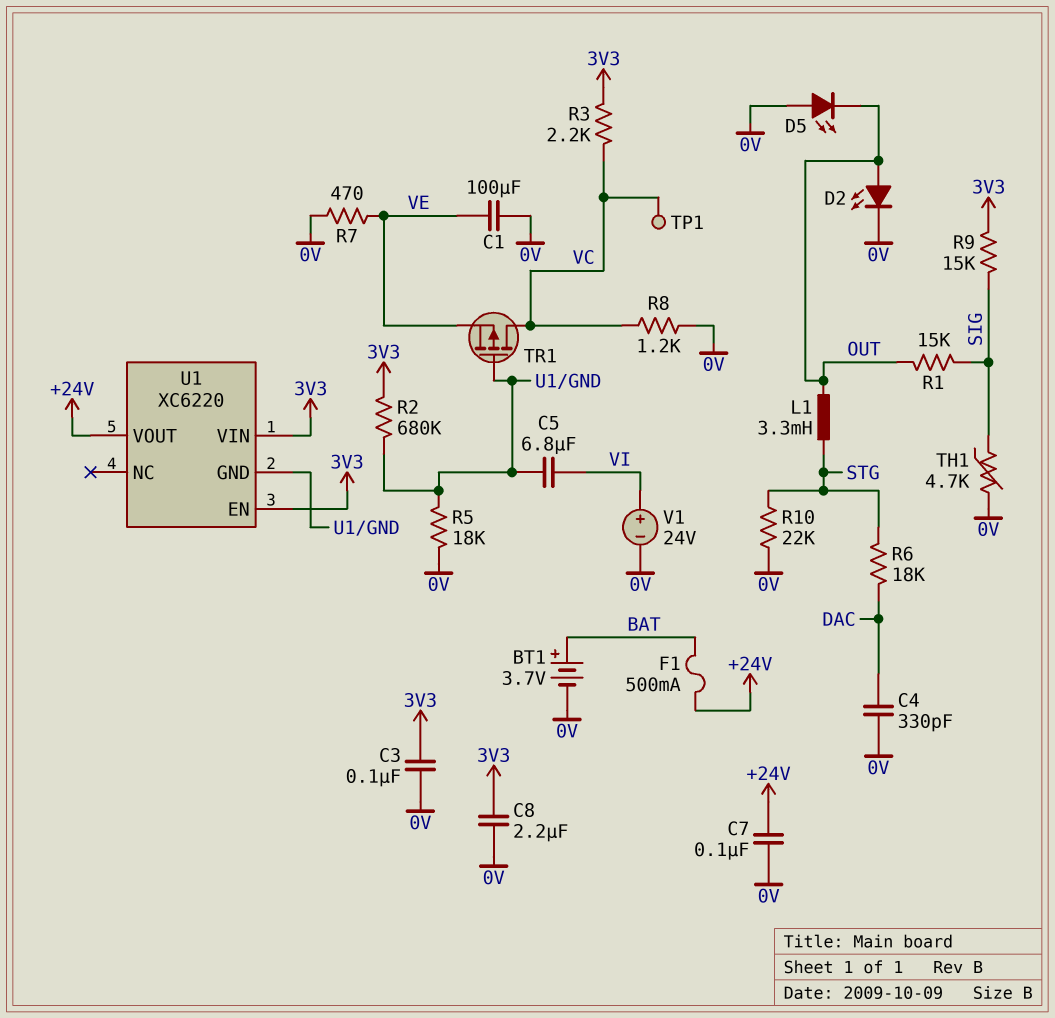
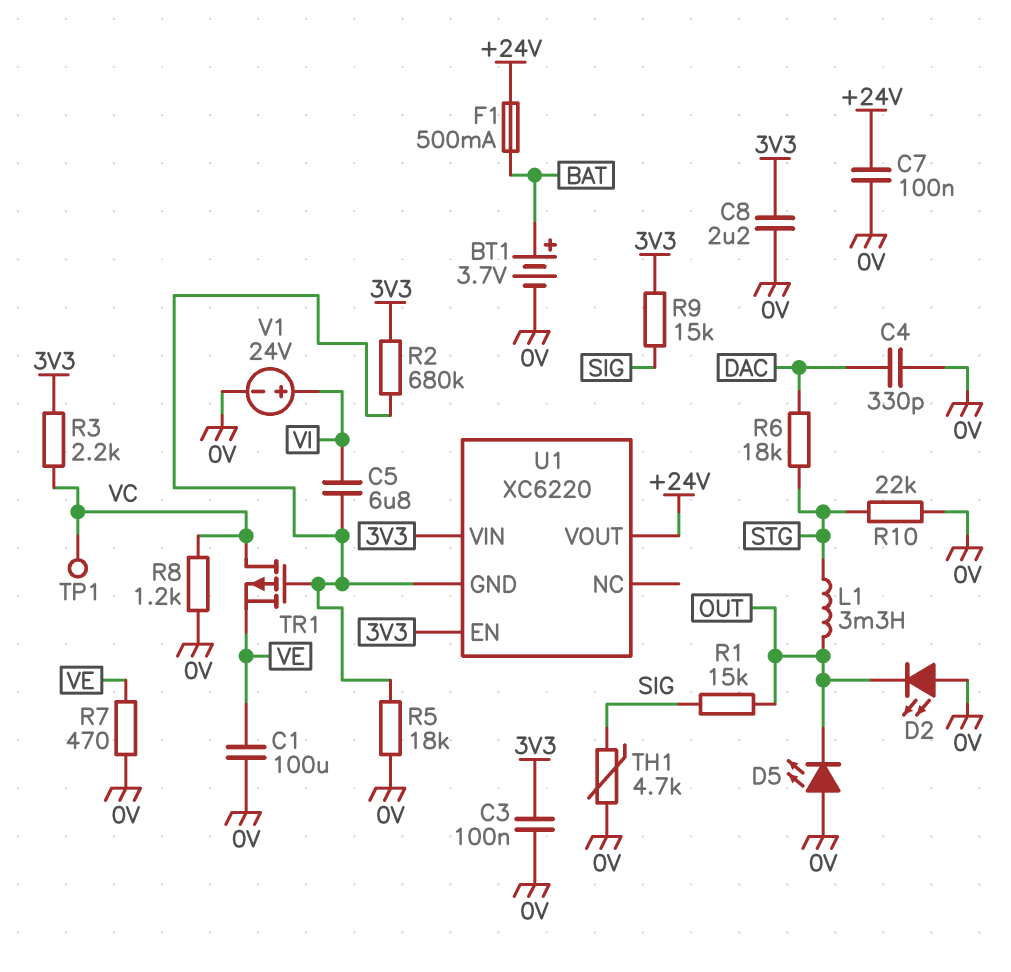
D2: LED (A OUT, K 0V) -> LED (A 0V, K OUT)

